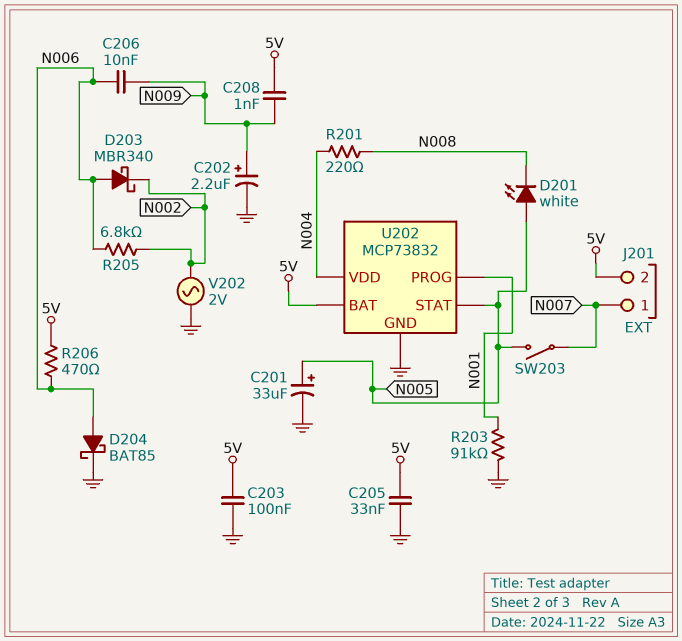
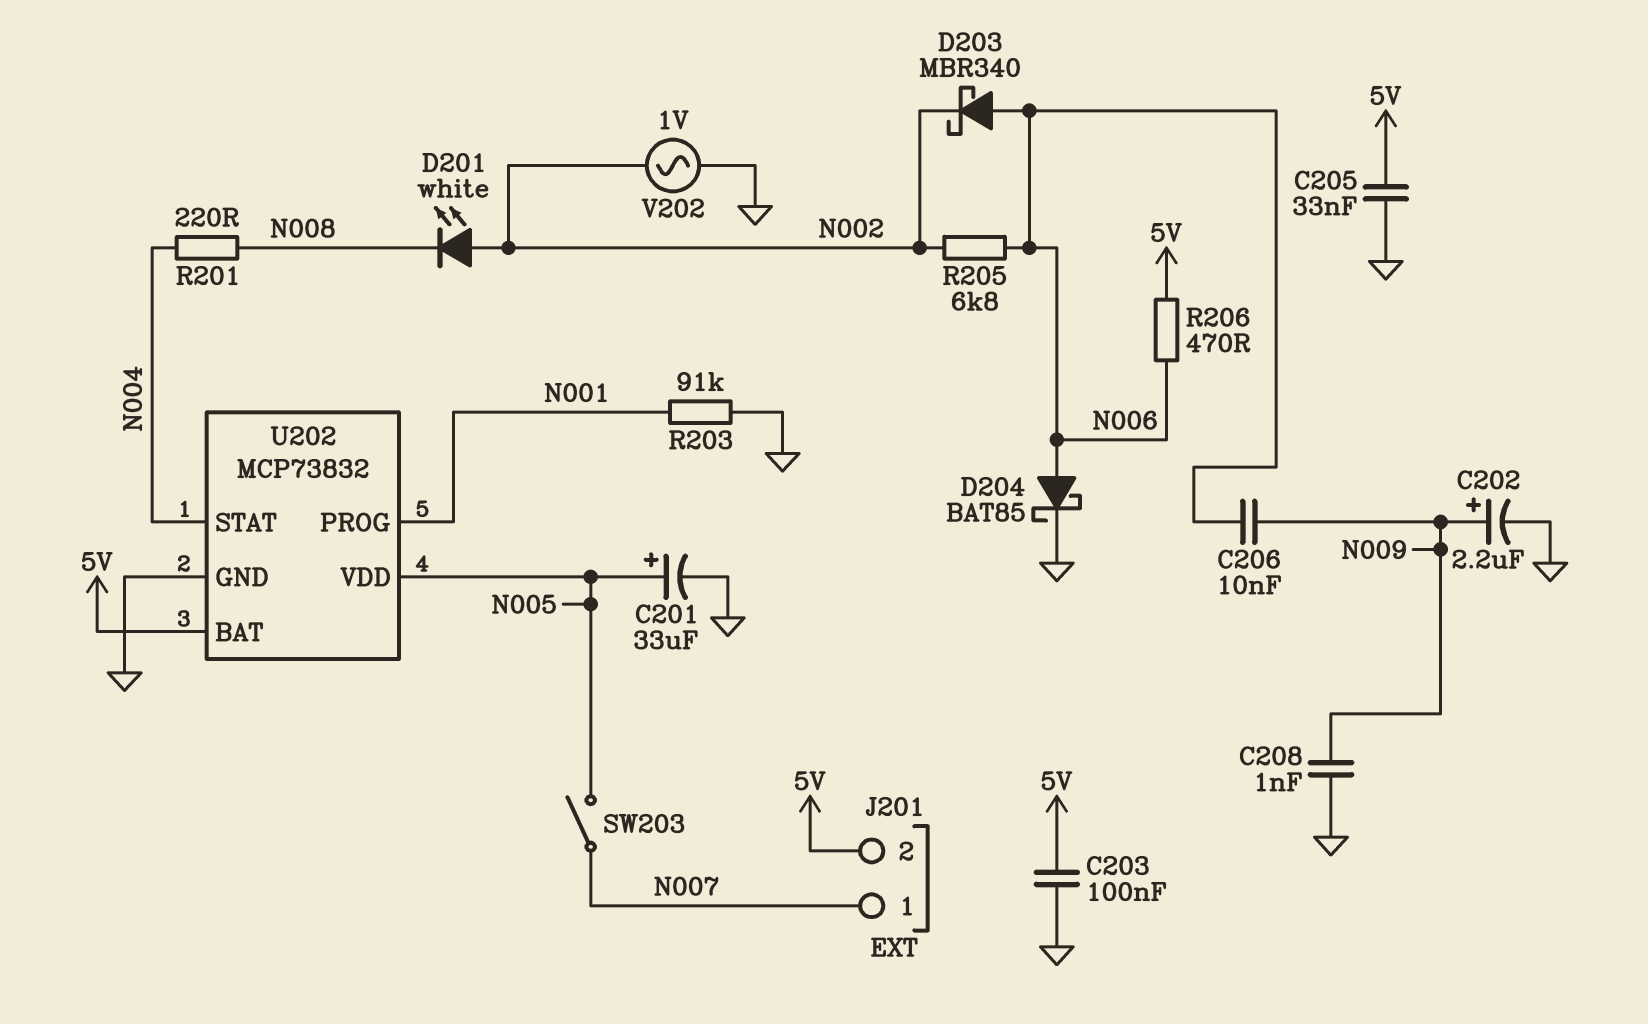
C208: 1nF (5V, N009) -> 1nF (GND, N009)
D201: LED white (A N005, K N008) -> LED white (A N002, K N008)
U202 pin STAT: N005 -> N004
U202 pin VDD: N004 -> N005
V202: AC 2V (GND, N002) -> AC 1V (GND, N002)

